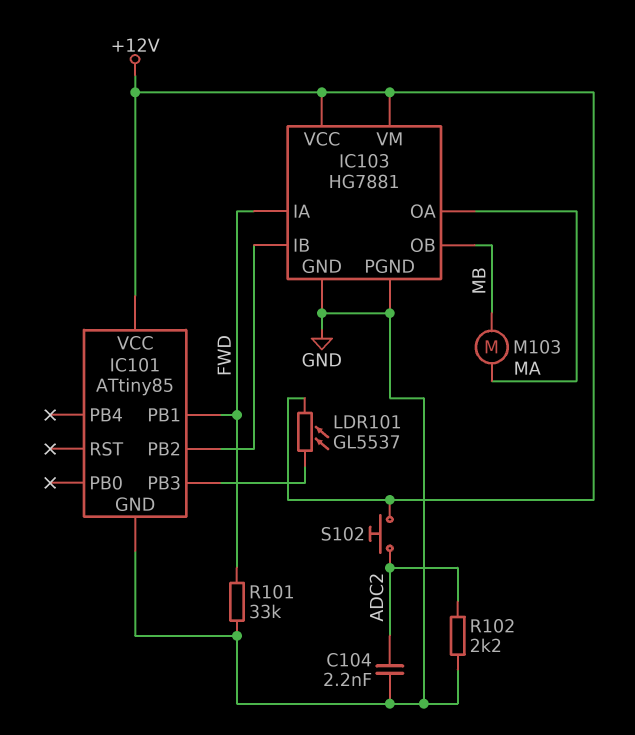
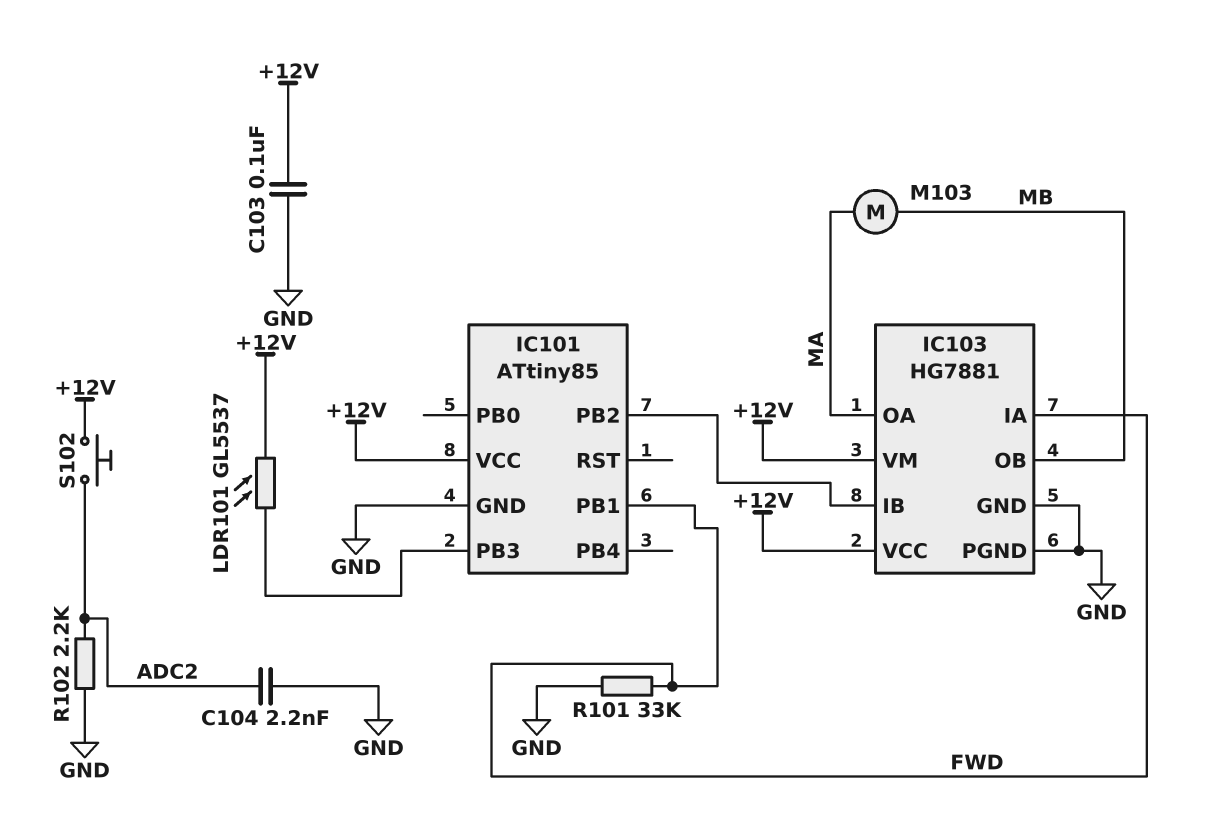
C103: none -> 100nF (+12V, GND)

